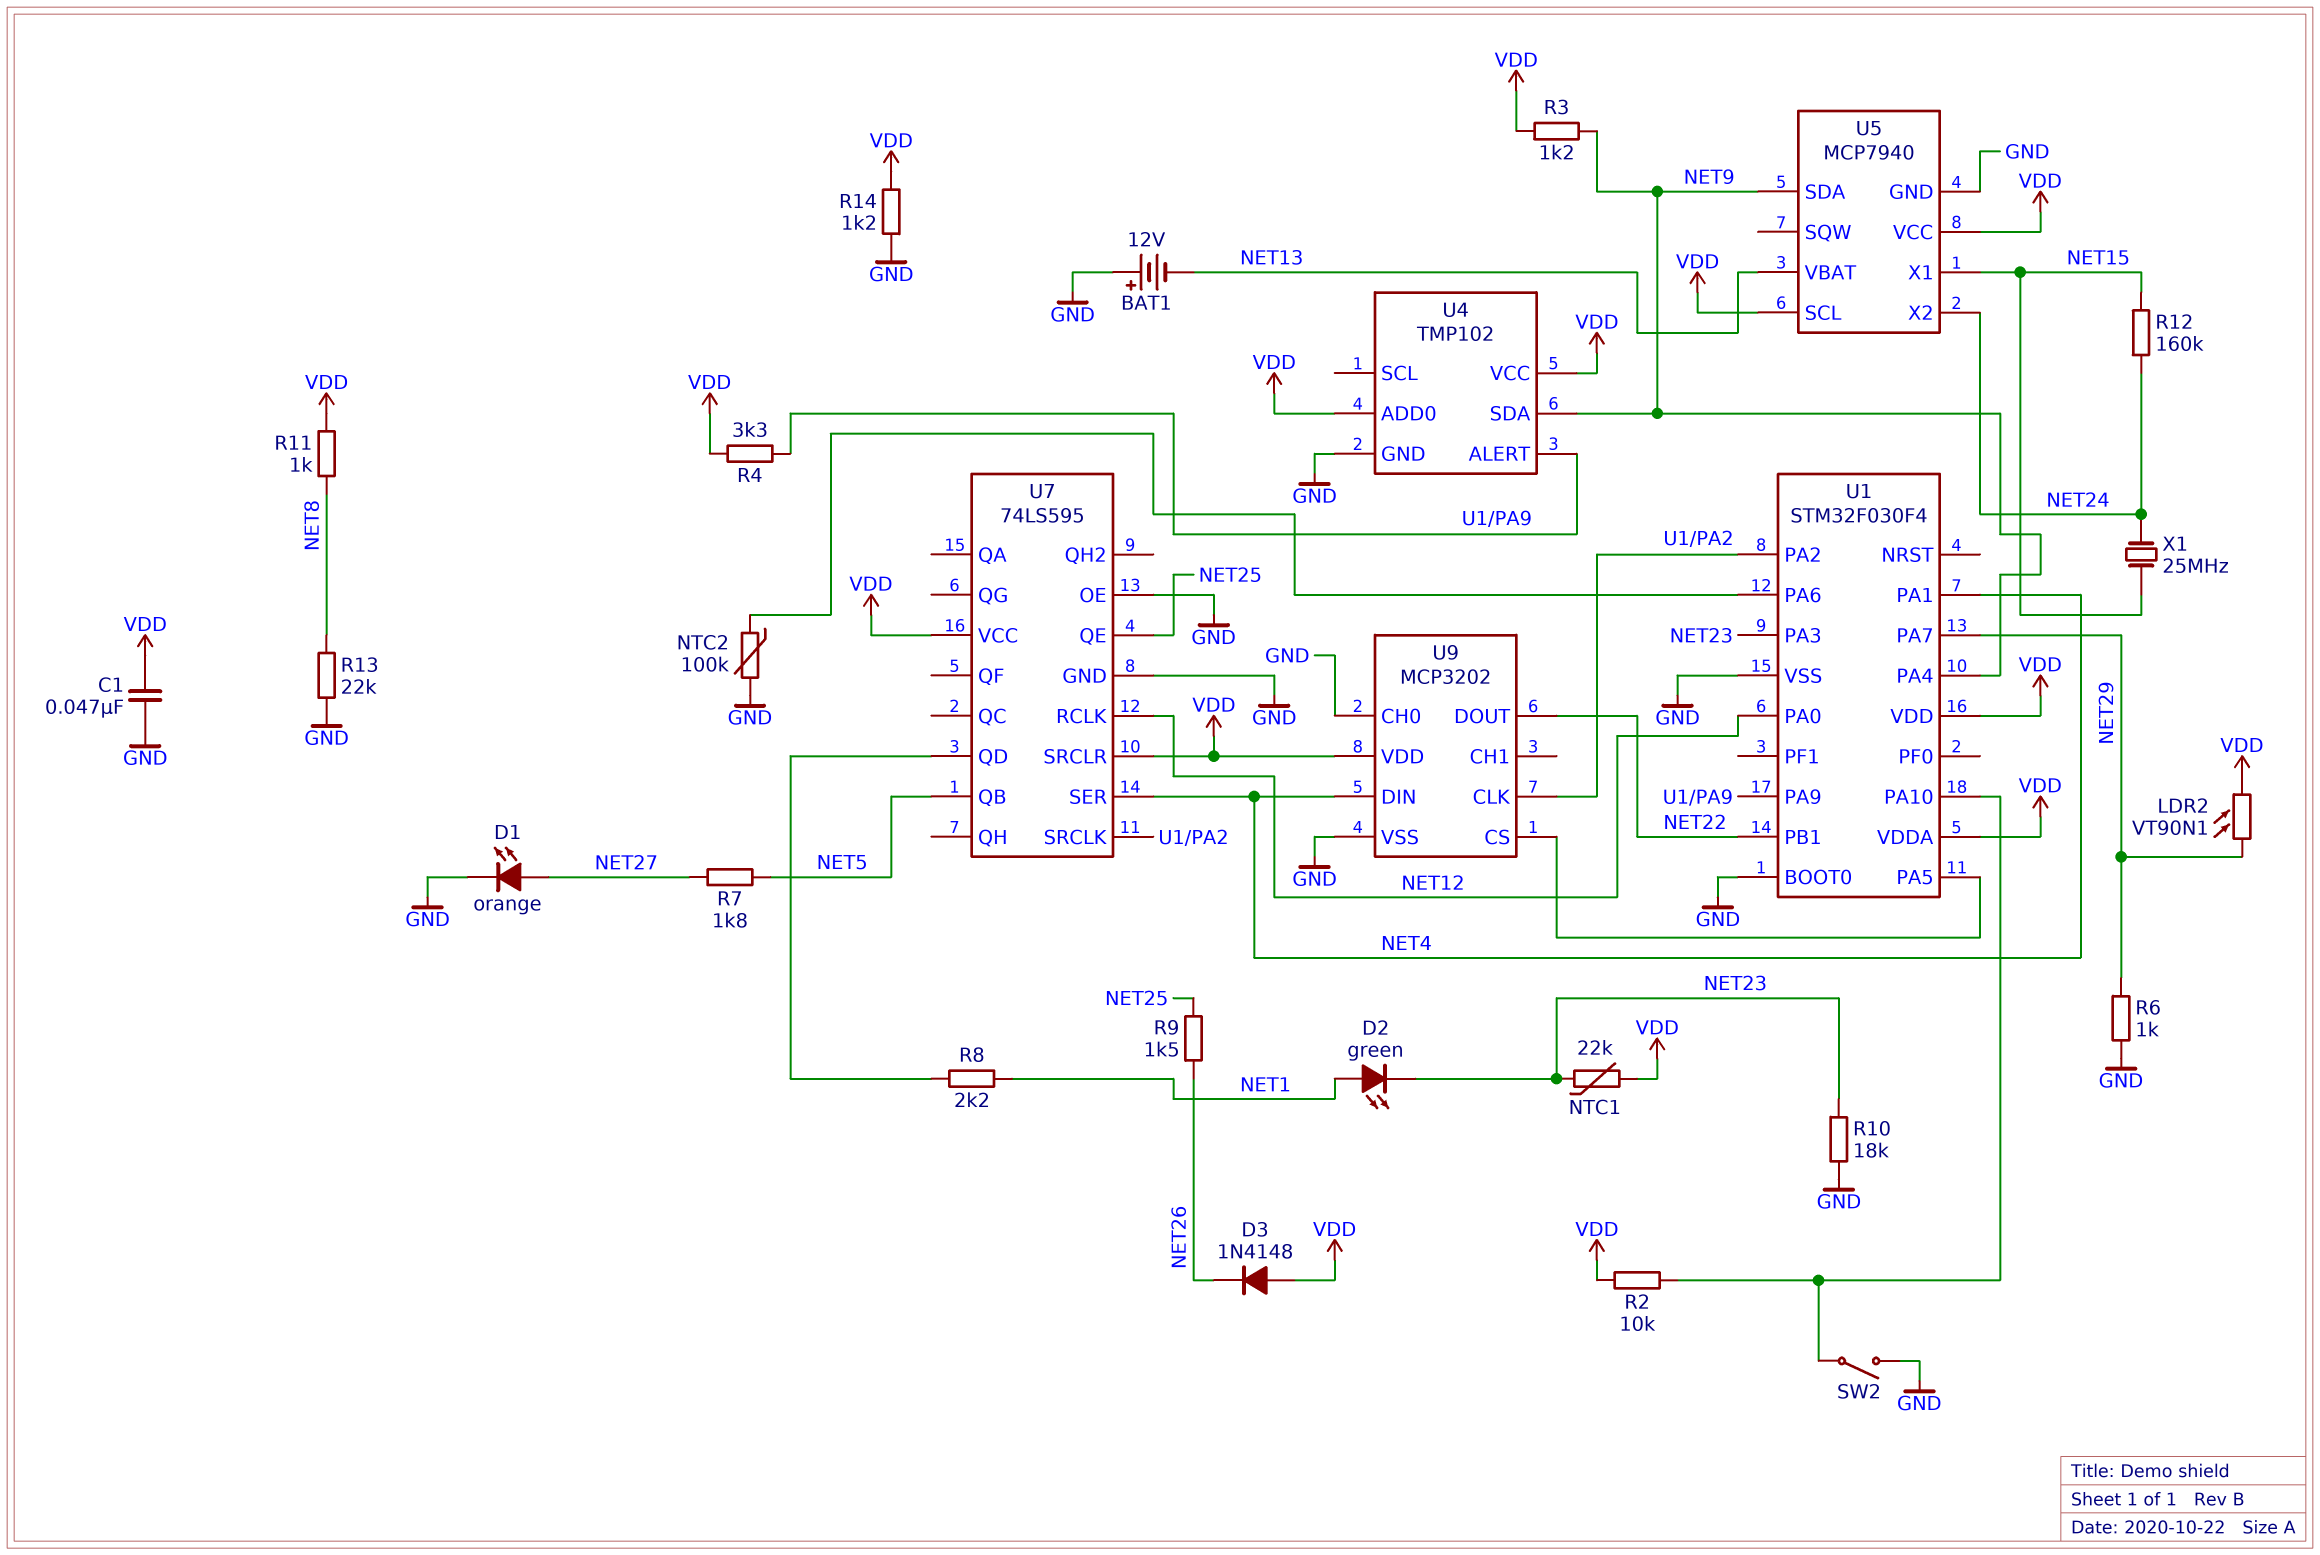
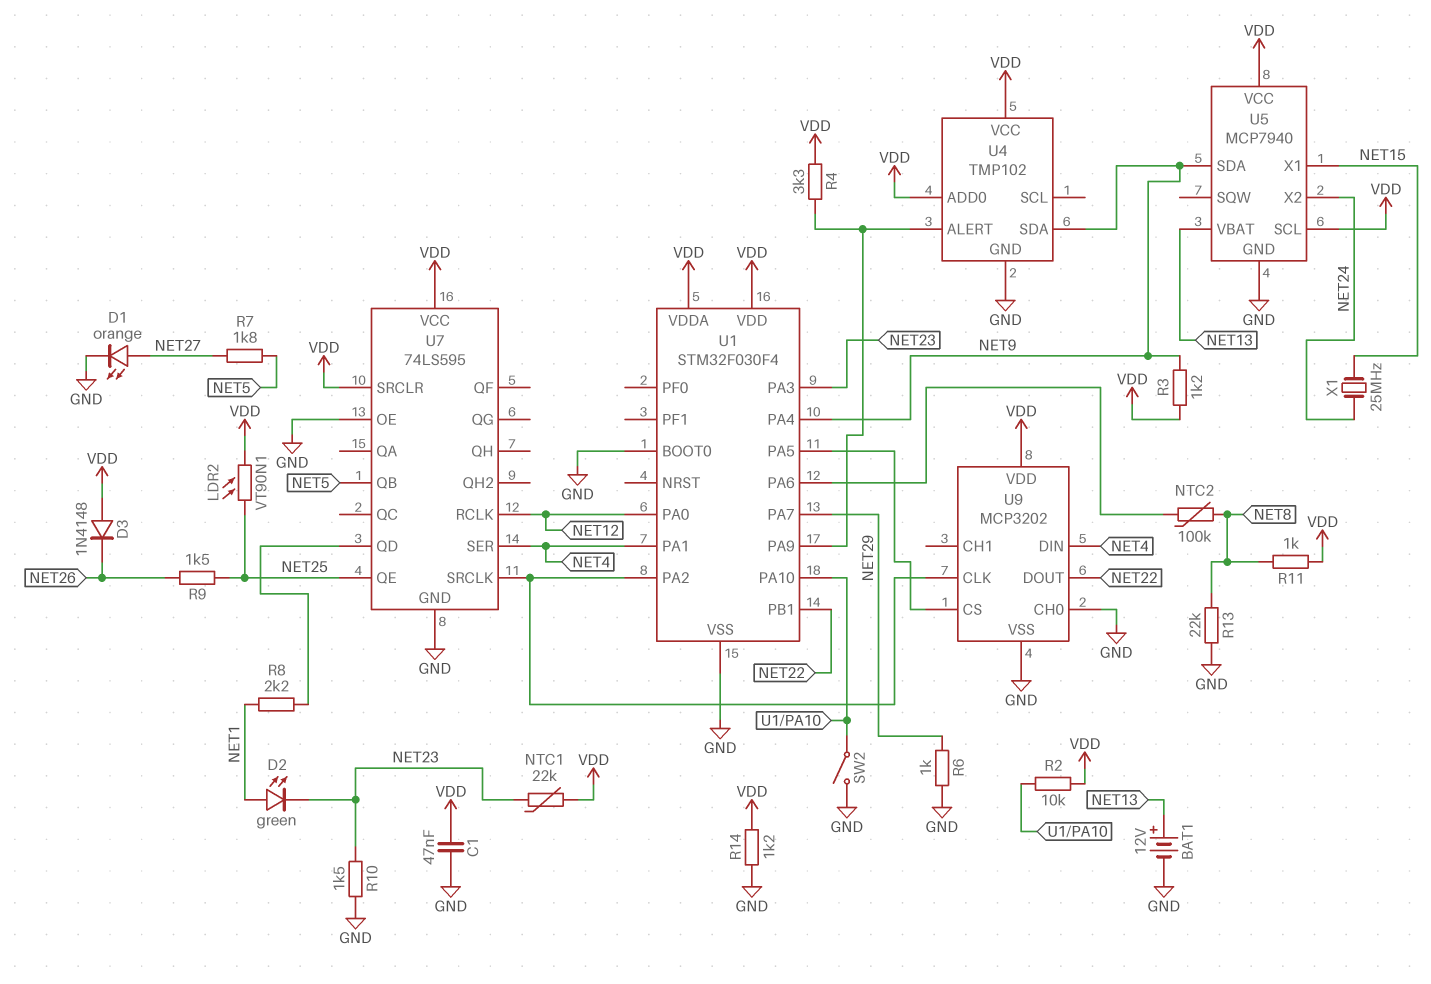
BAT1: 12V (plus GND, minus NET13) -> 12V (plus NET13, minus GND)
LDR2: VT90N1 (NET29, VDD) -> VT90N1 (NET25, VDD)
NTC2: 100k (GND, U1/PA6) -> 100k (NET8, U1/PA6)
R10: 18k (GND, NET23) -> 1.5k (GND, NET23)
R12: 160k (NET15, NET24) -> none

